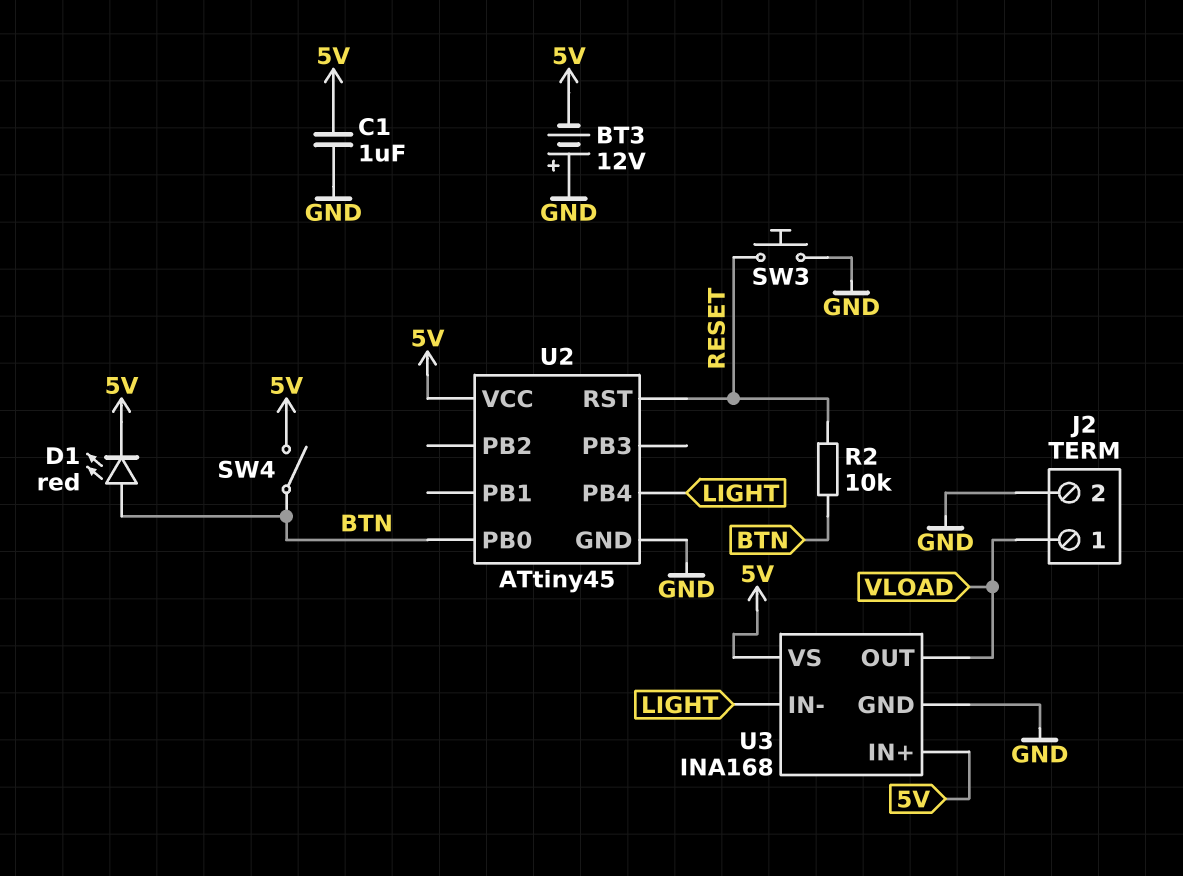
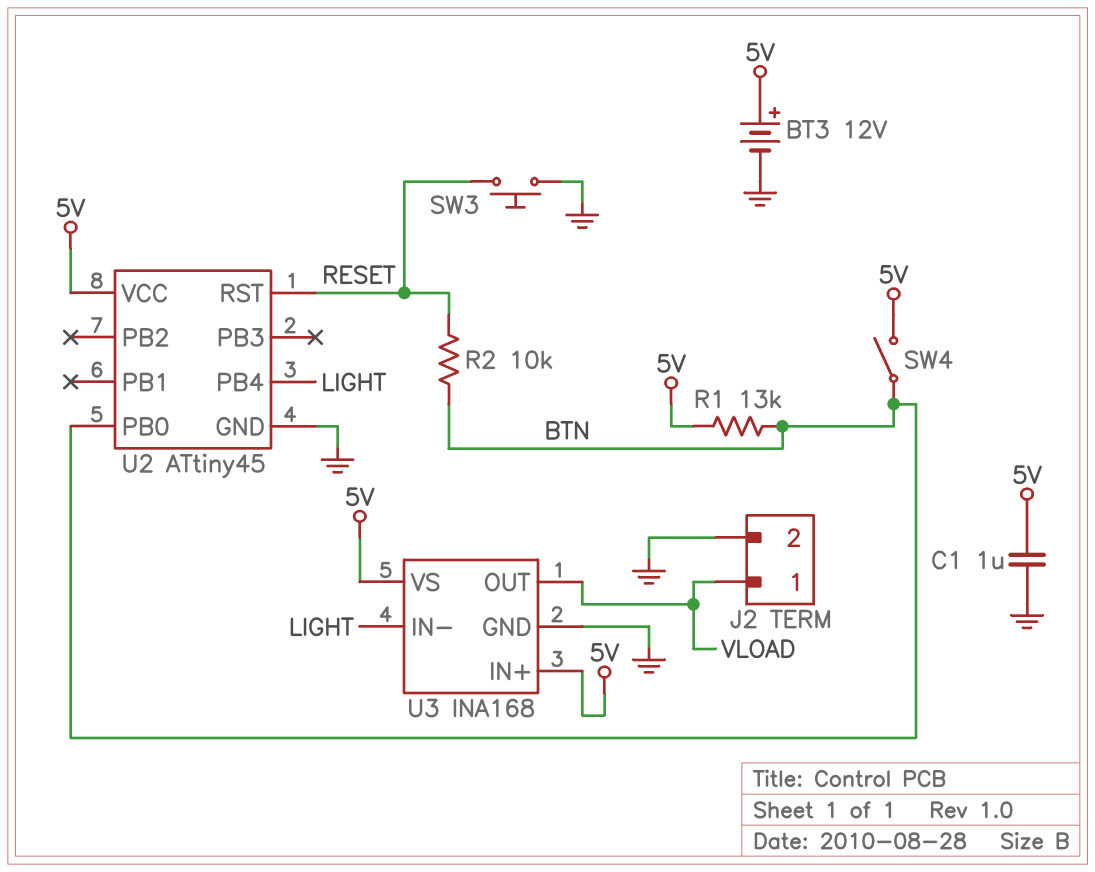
BT3: 12V (plus GND, minus 5V) -> 12V (plus 5V, minus GND)
D1: LED red (A BTN, K 5V) -> none
R1: none -> 13k (5V, BTN)

